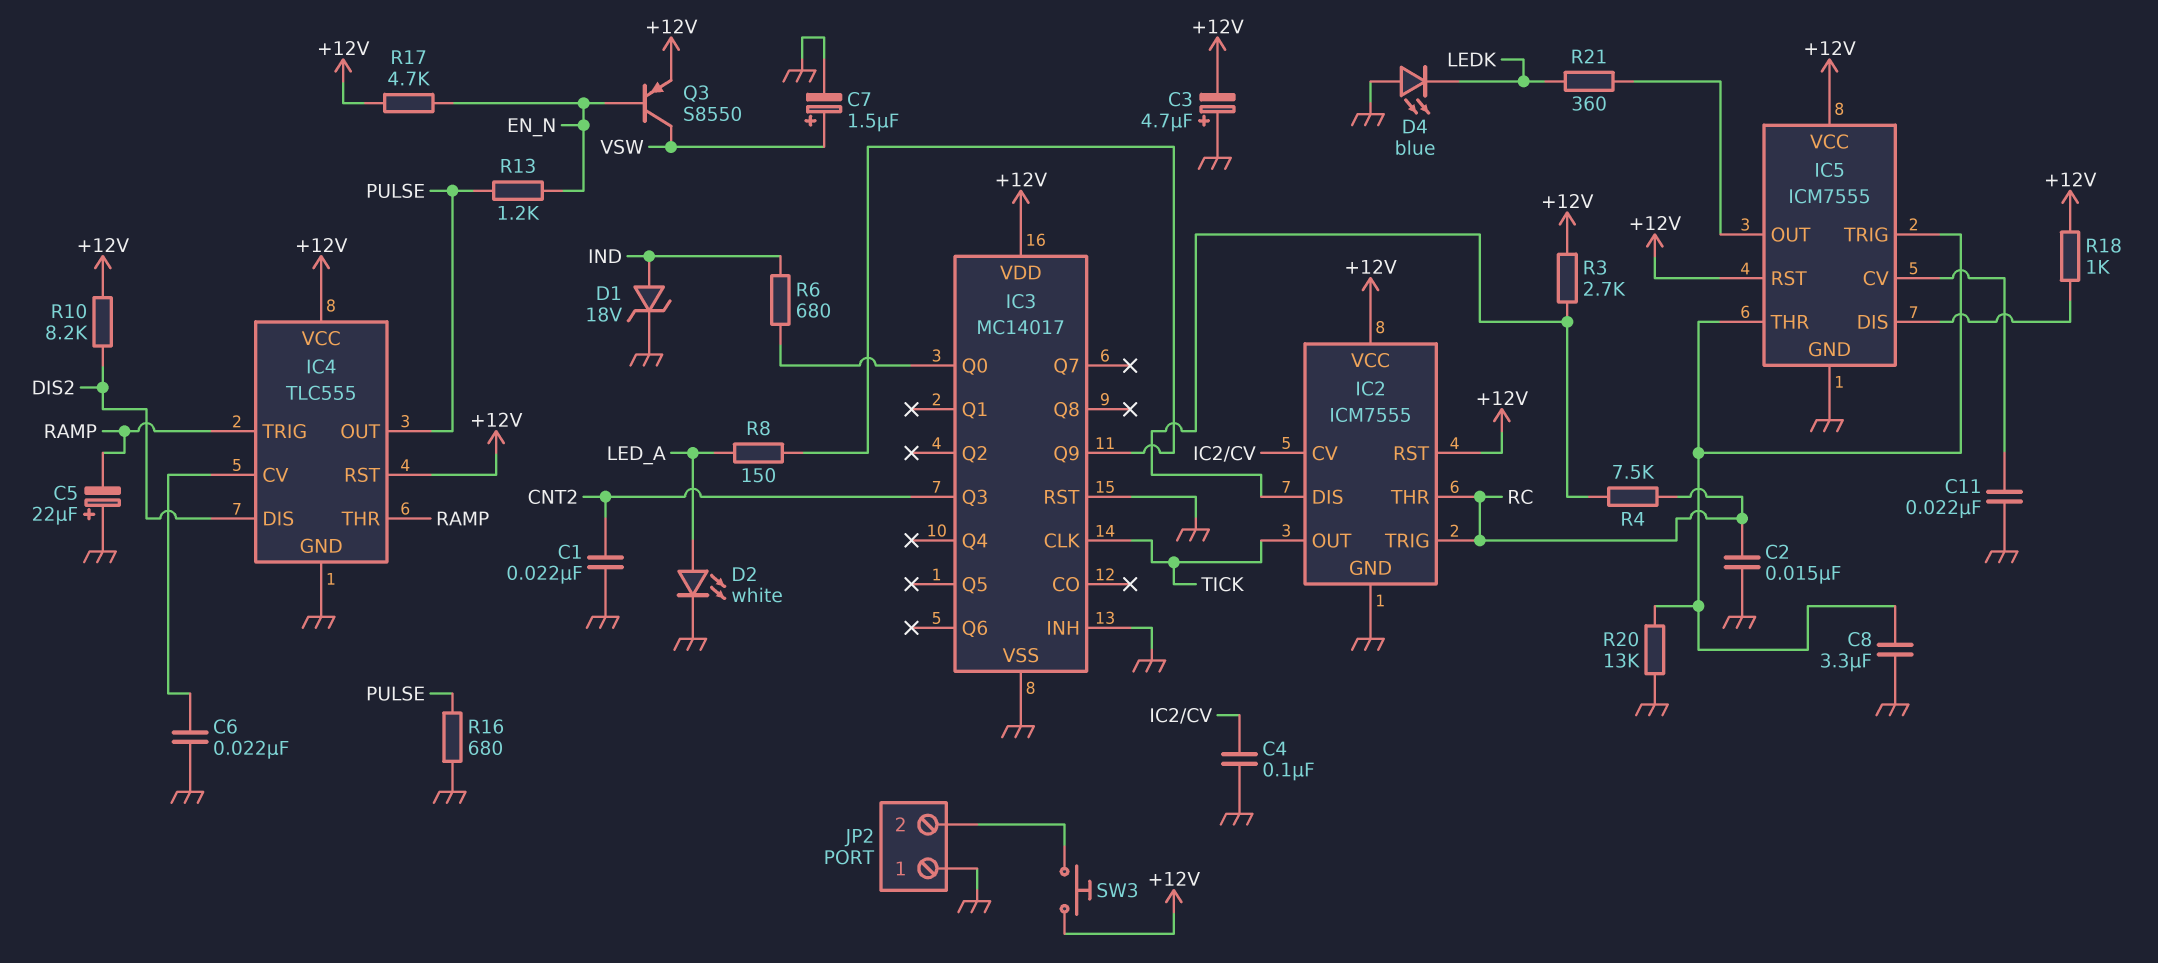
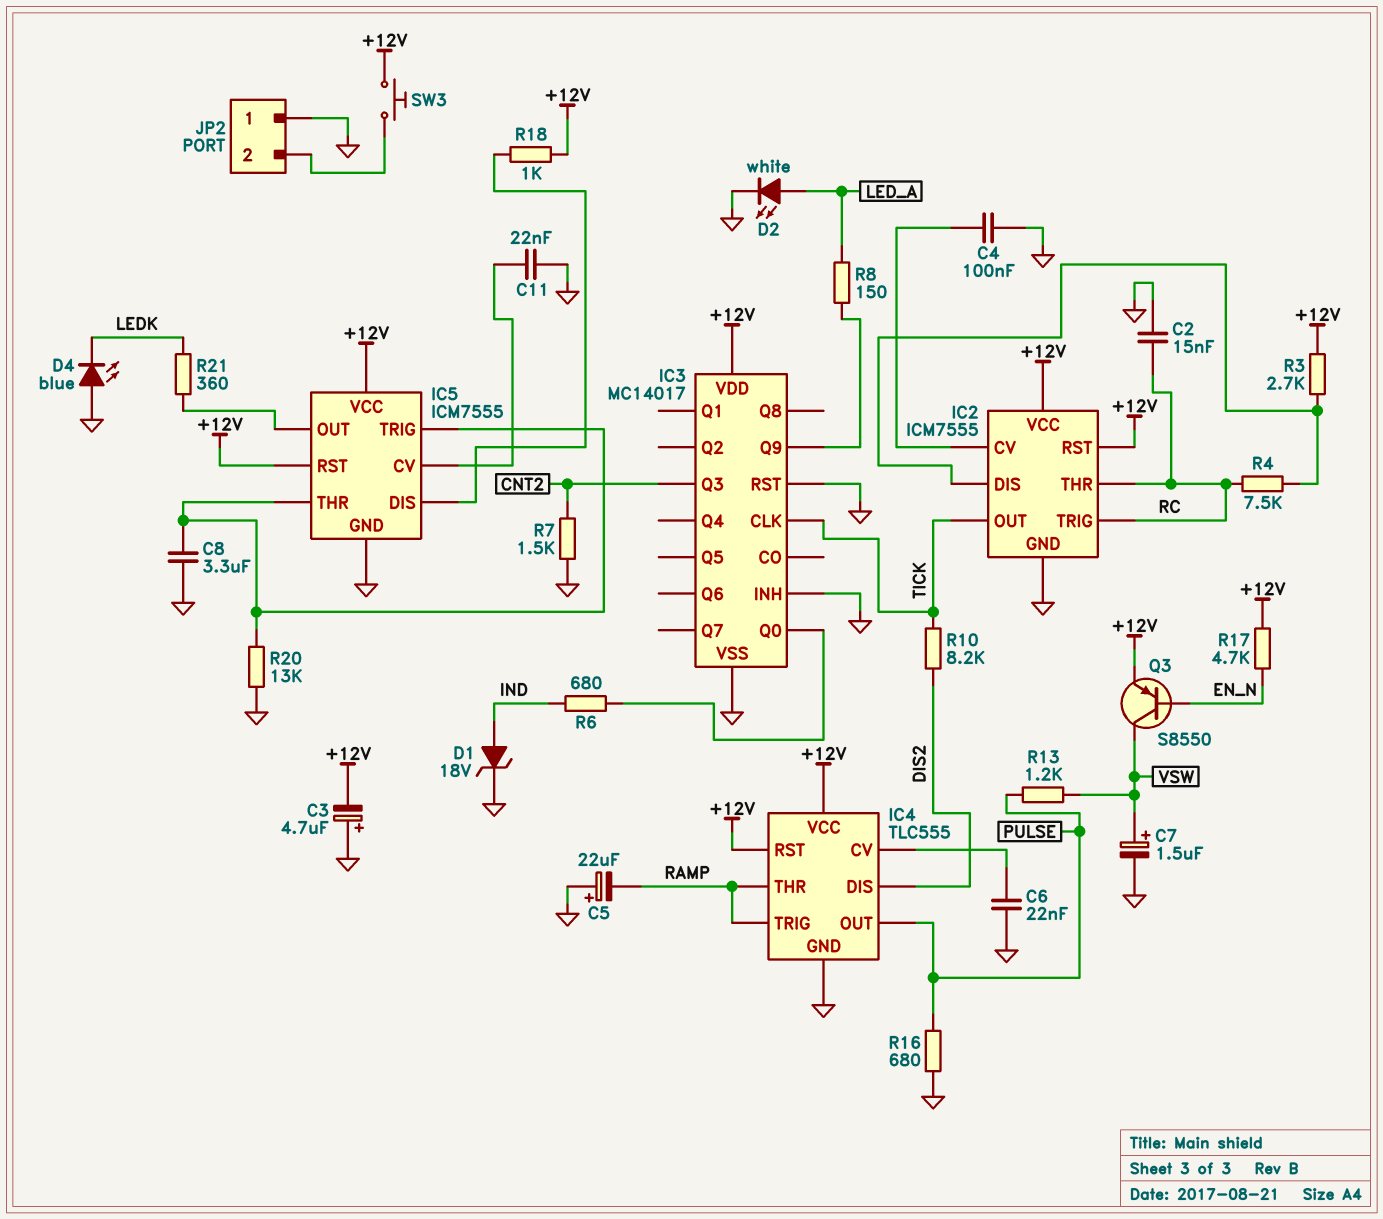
C1: 22nF (CNT2, GND) -> none
R7: none -> 1.5k (CNT2, GND)
R10: 8.2k (+12V, DIS2) -> 8.2k (DIS2, TICK)
R13: 1.2k (EN_N, PULSE) -> 1.2k (PULSE, VSW)

